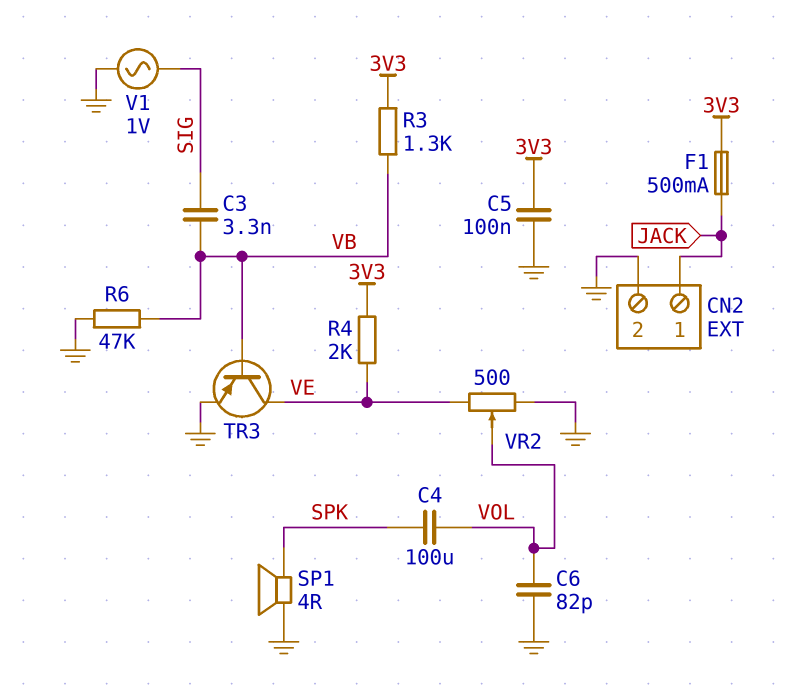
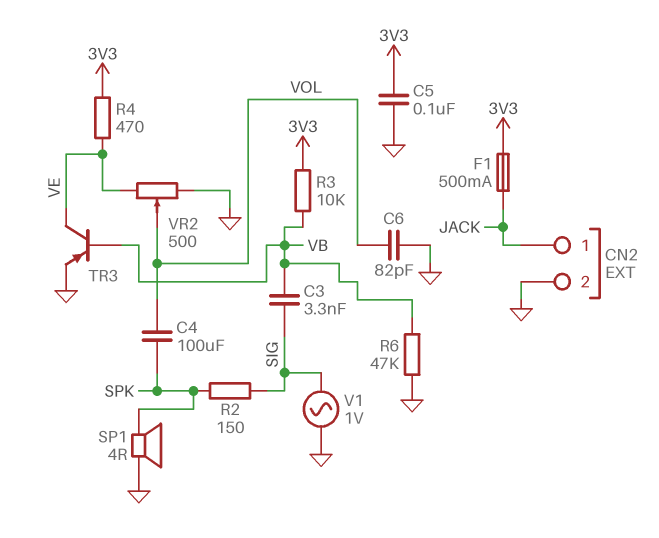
R2: none -> 150 (SIG, SPK)
R3: 1.3k (3V3, VB) -> 10k (3V3, VB)
R4: 2k (3V3, VE) -> 470 (3V3, VE)

